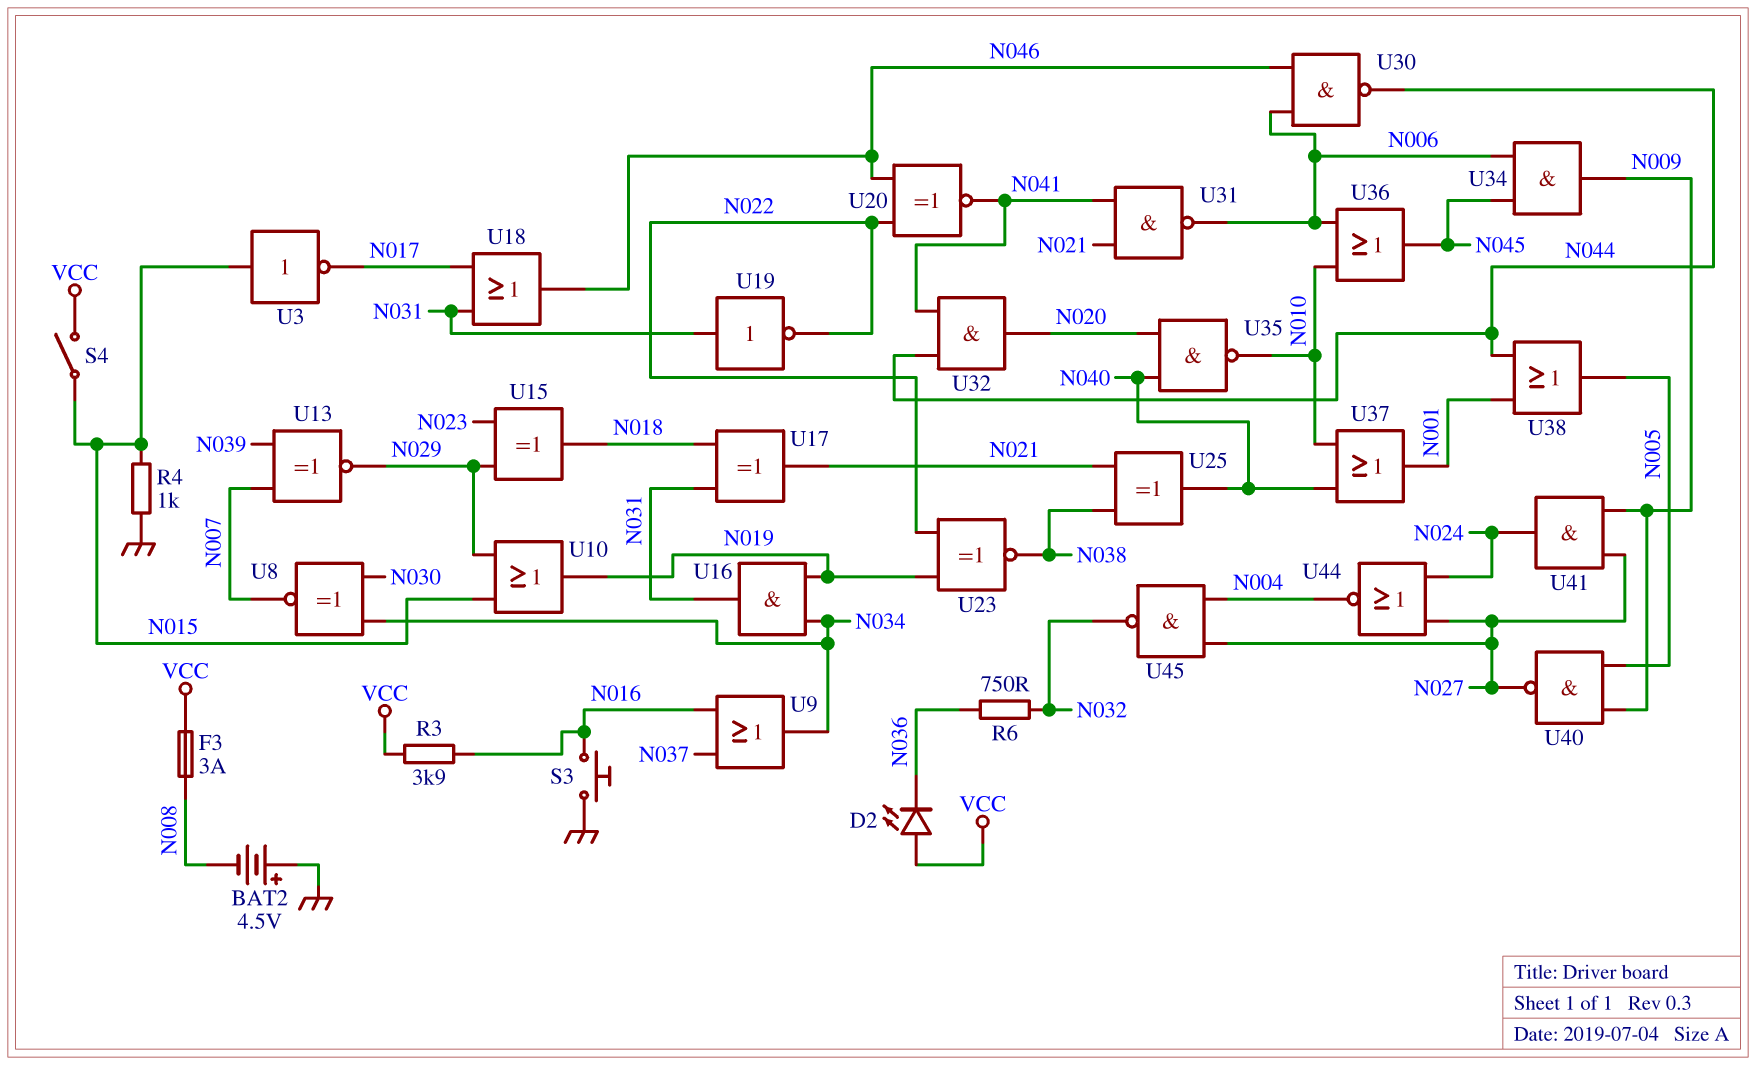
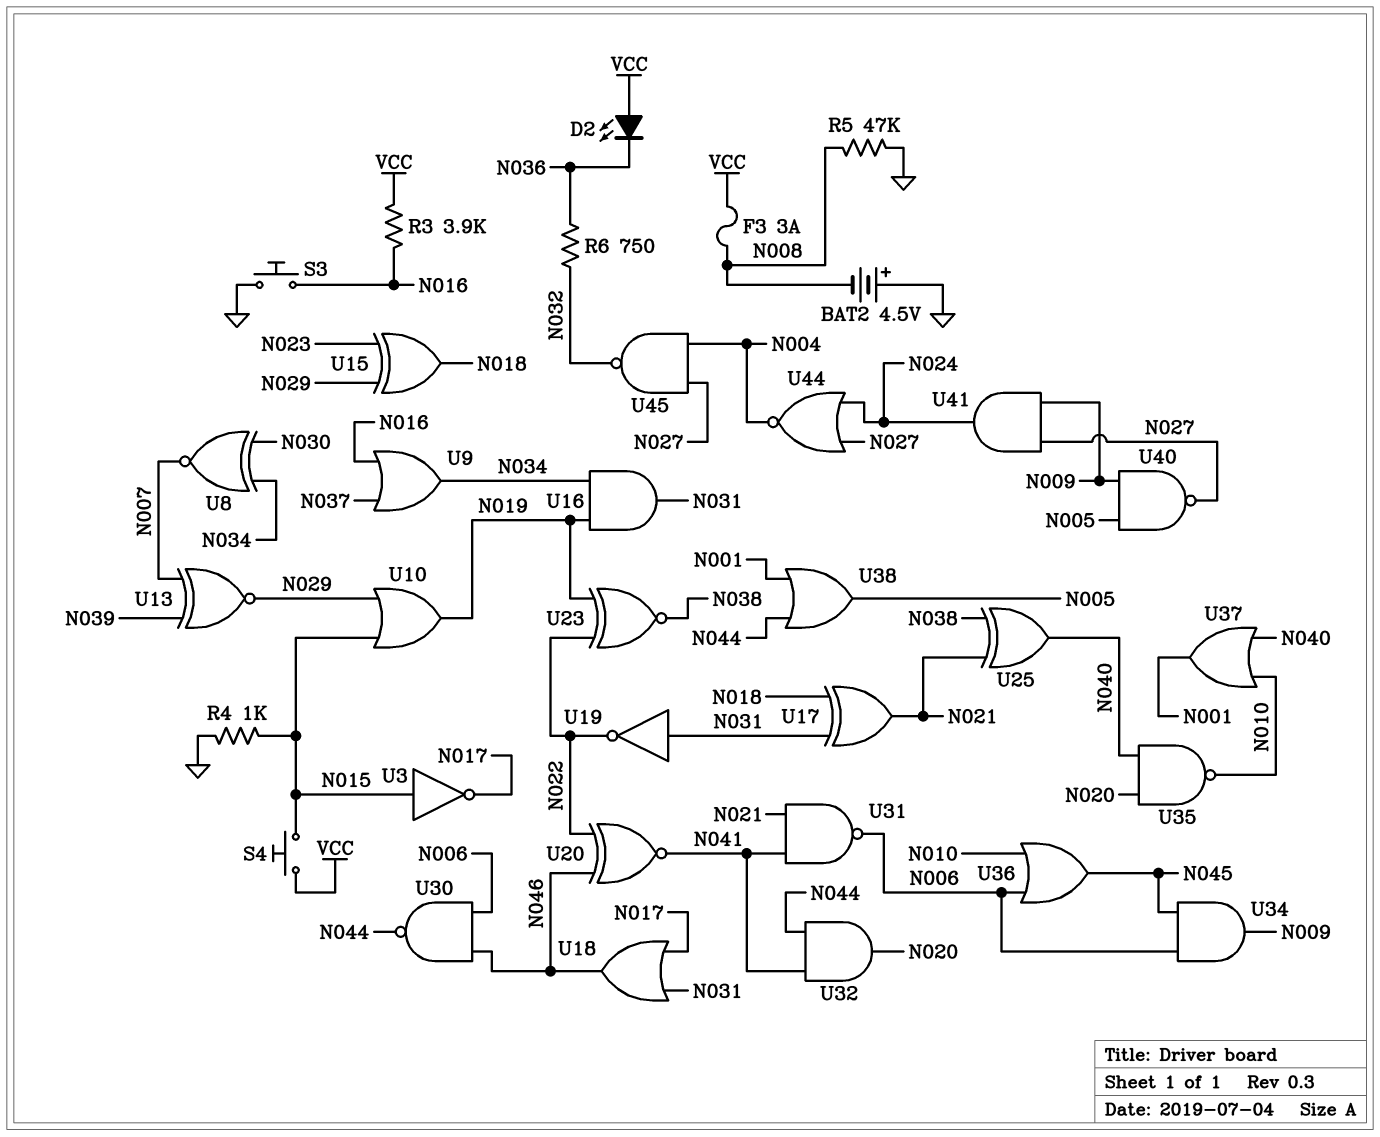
R5: none -> 47k (GND, N008)
S4: switch (N015, VCC) -> button (N015, VCC)

